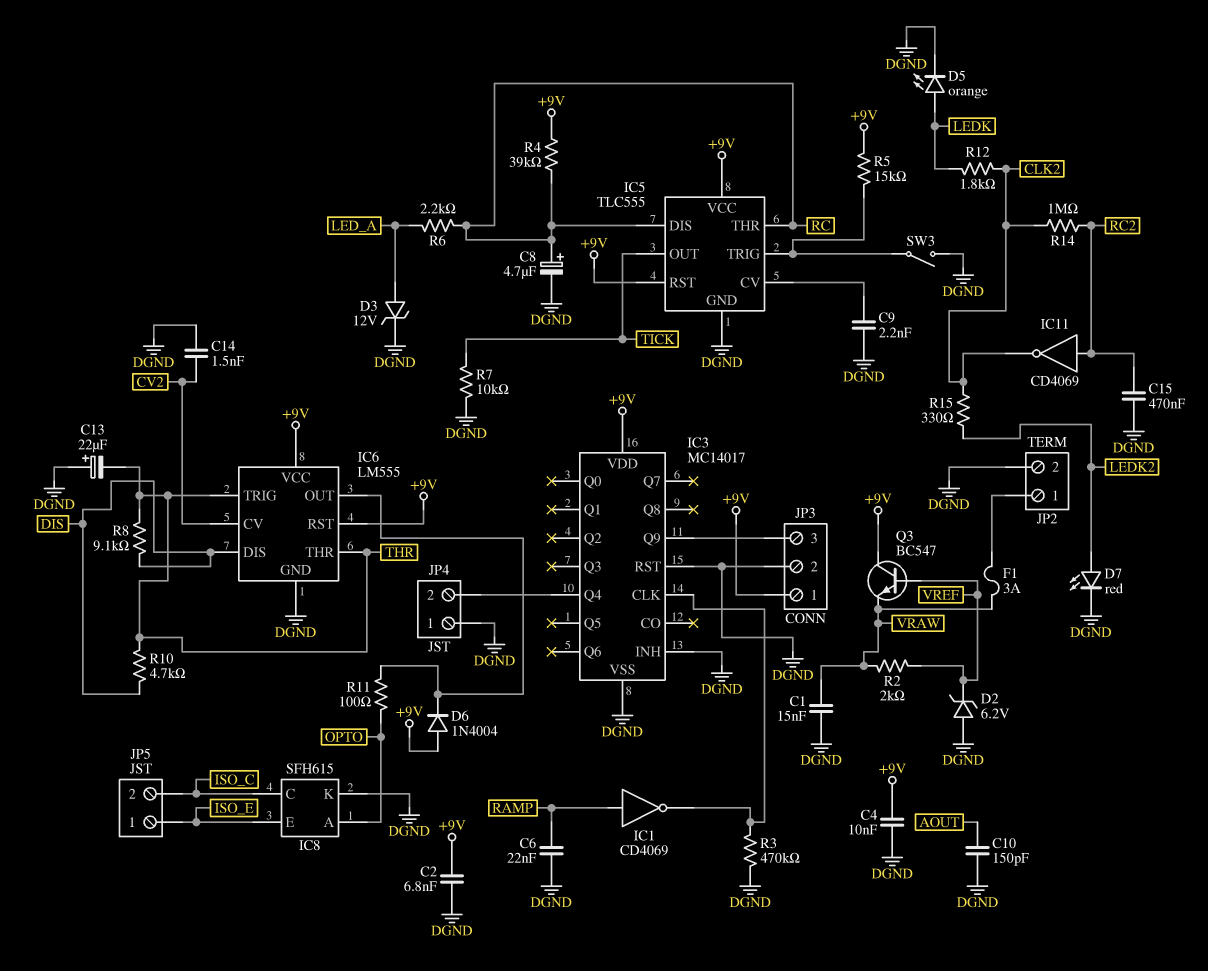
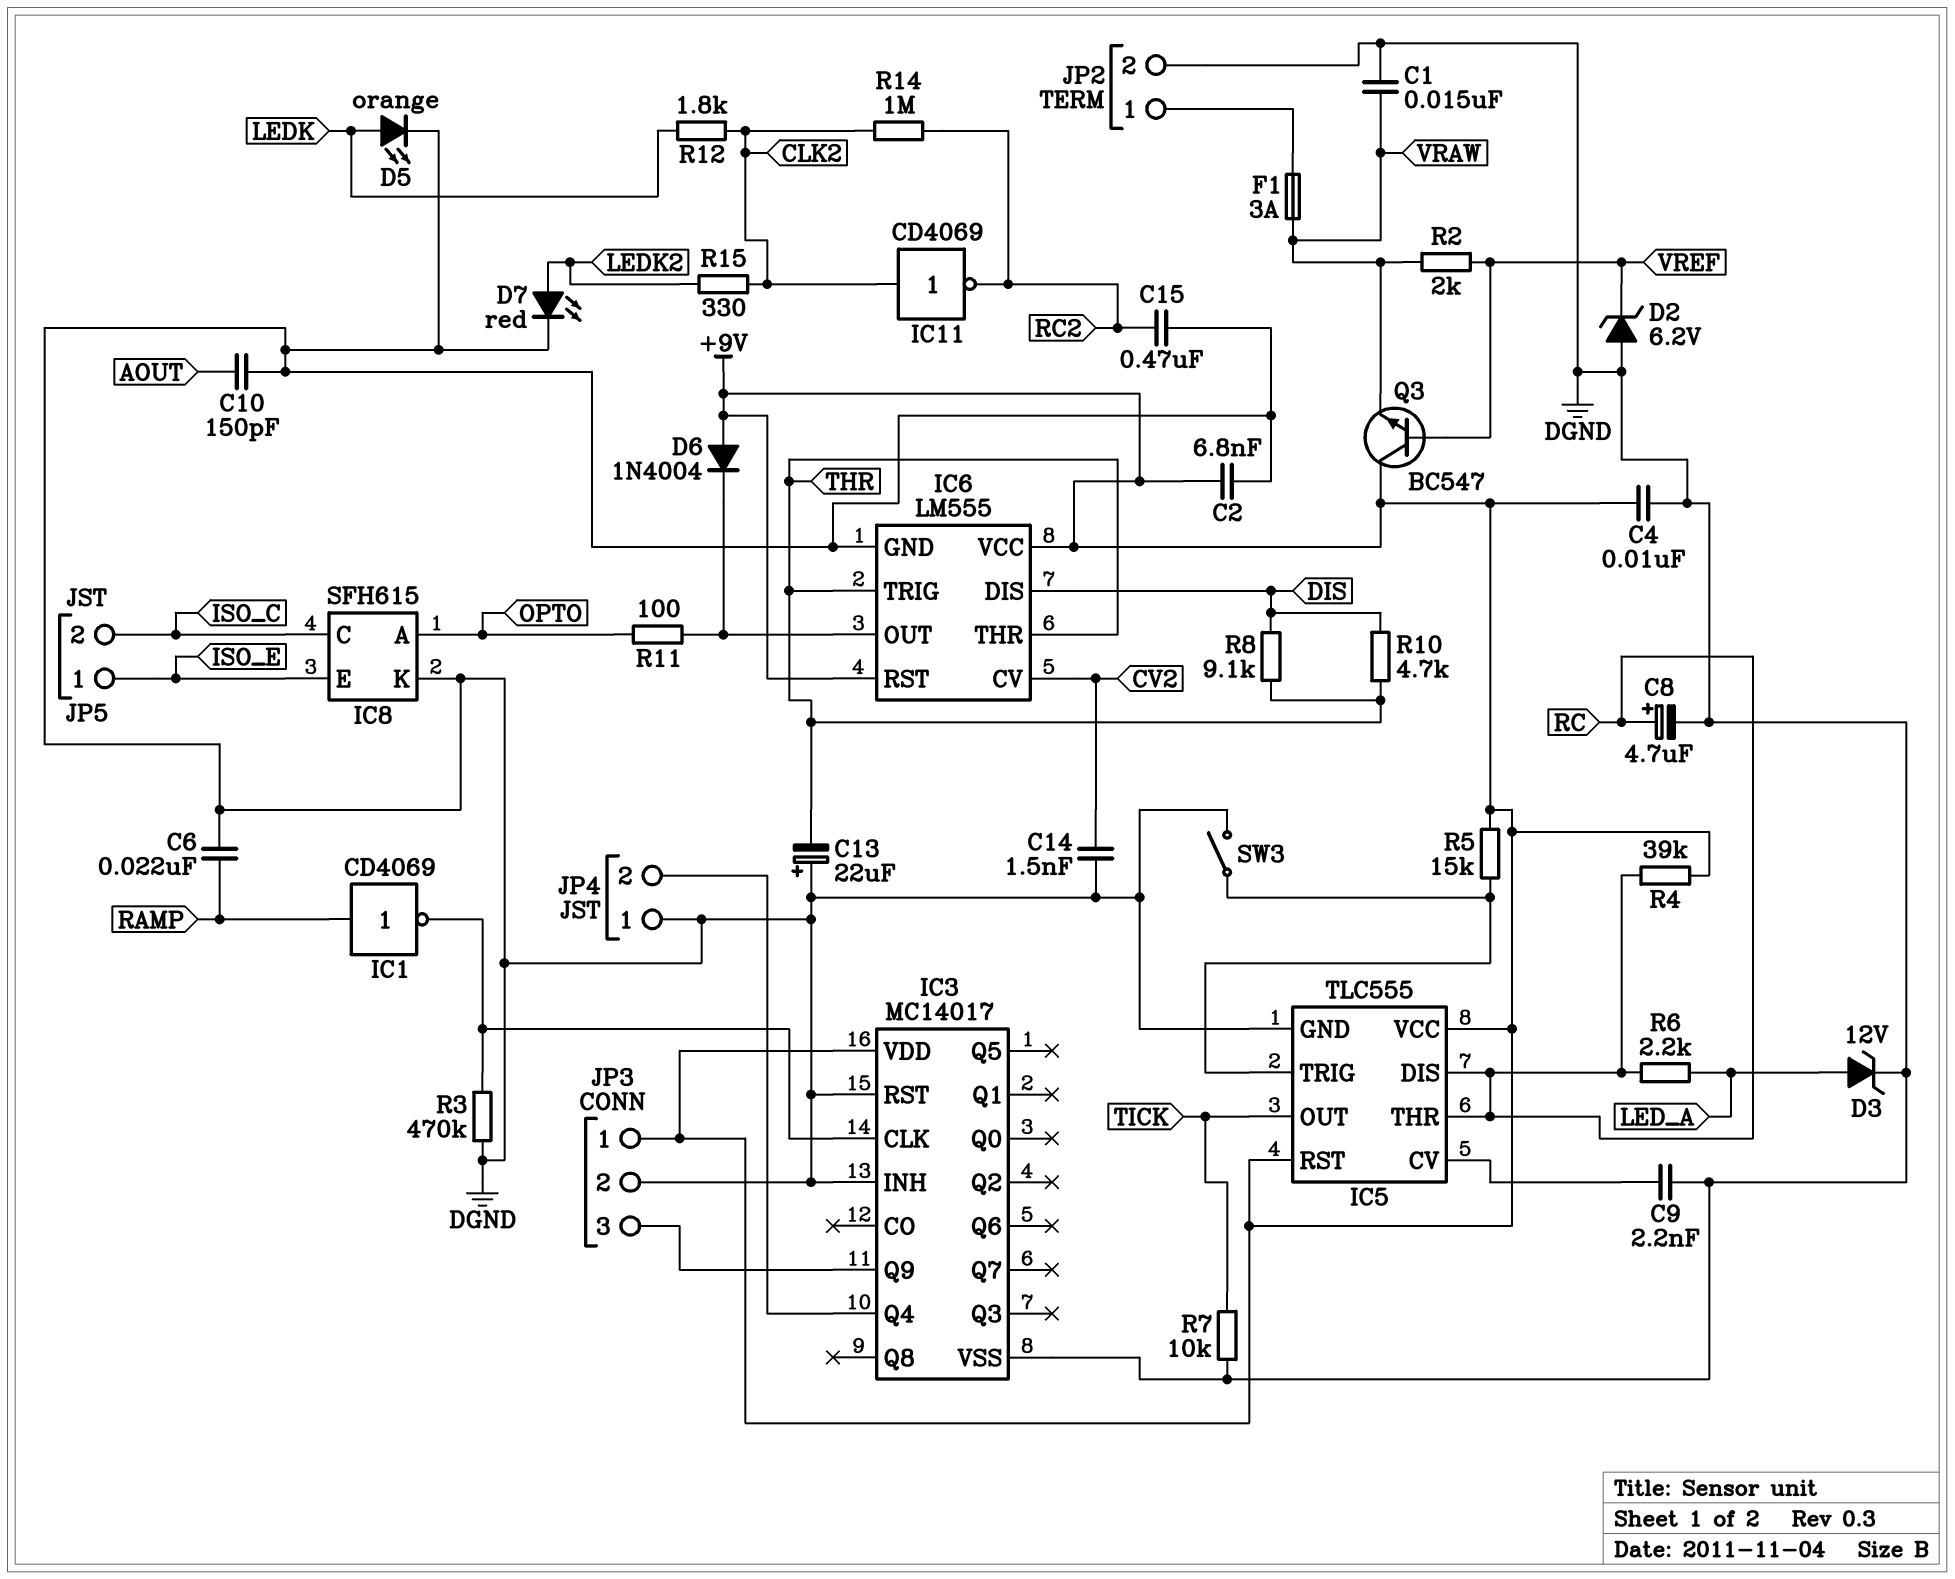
IC11: NOT CD4069 (in RC2, out CLK2) -> NOT CD4069 (in CLK2, out RC2)

